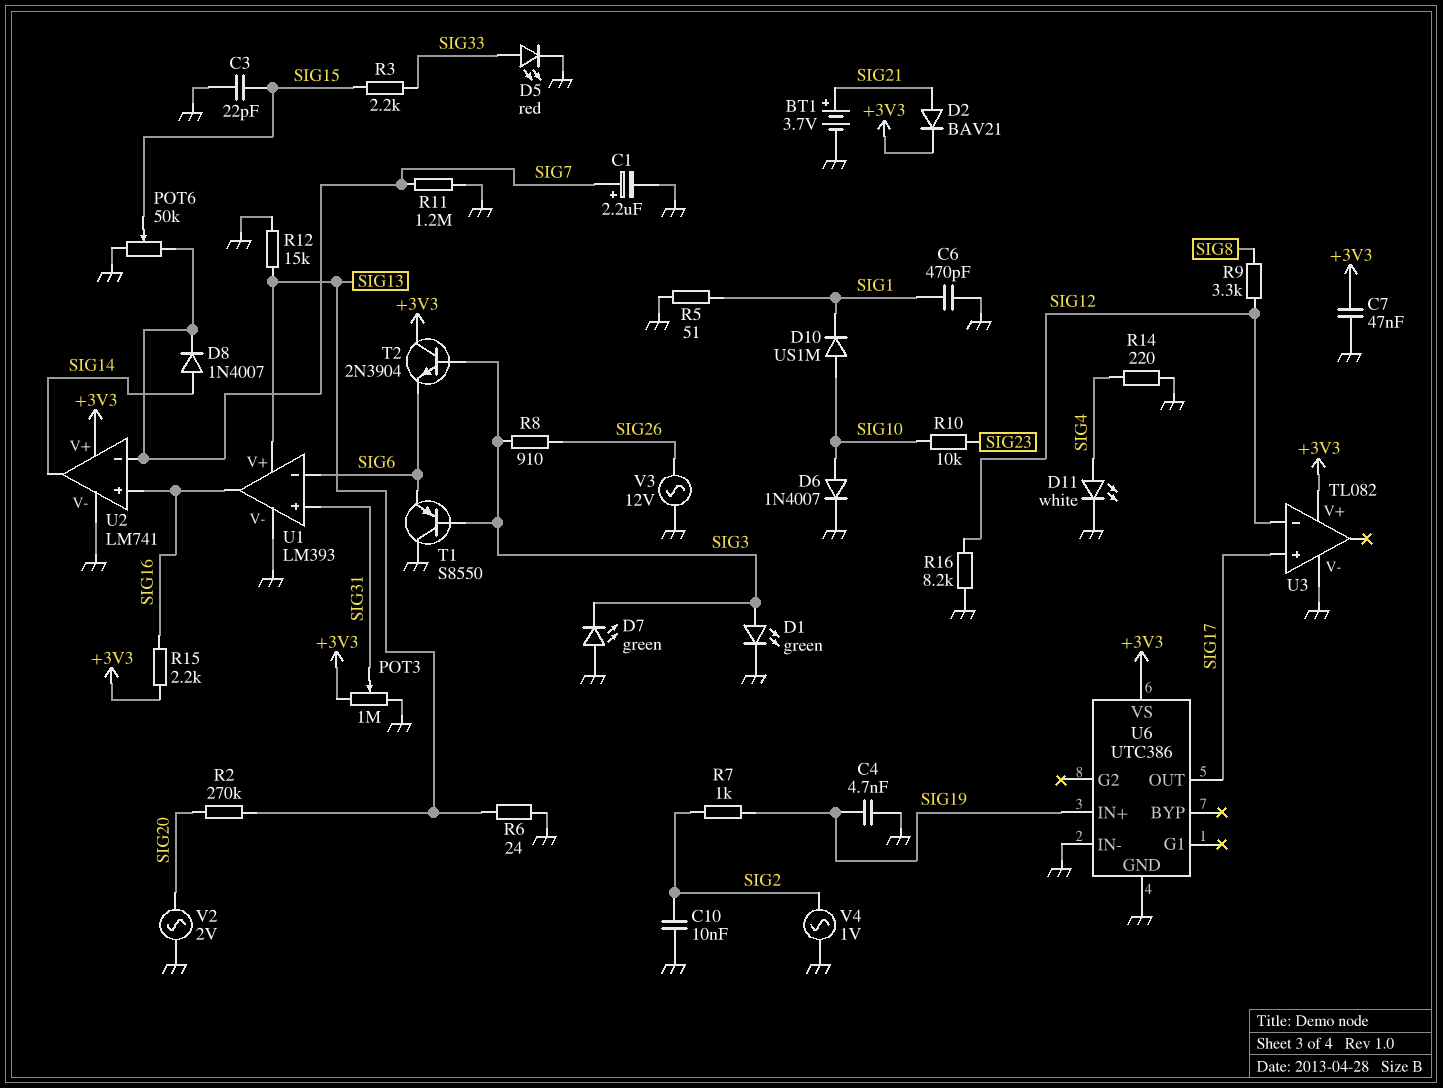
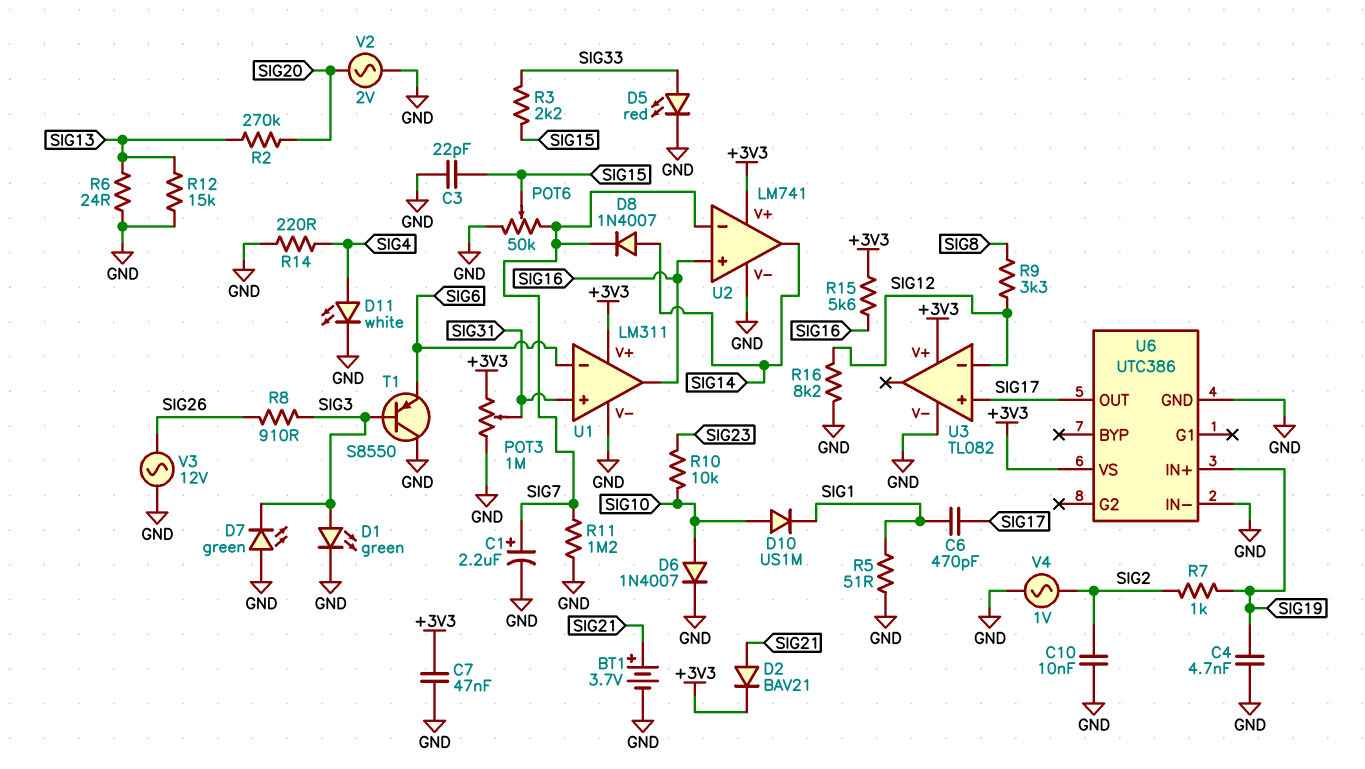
C6: 470pF (GND, SIG1) -> 470pF (SIG1, SIG17)
R15: 2.2k (+3V3, SIG16) -> 5.6k (+3V3, SIG16)
T2: NPN 2N3904 (B SIG3, C +3V3, E SIG6) -> none
U1: LM393 -> LM311
U1 pin V+: SIG13 -> +3V3

